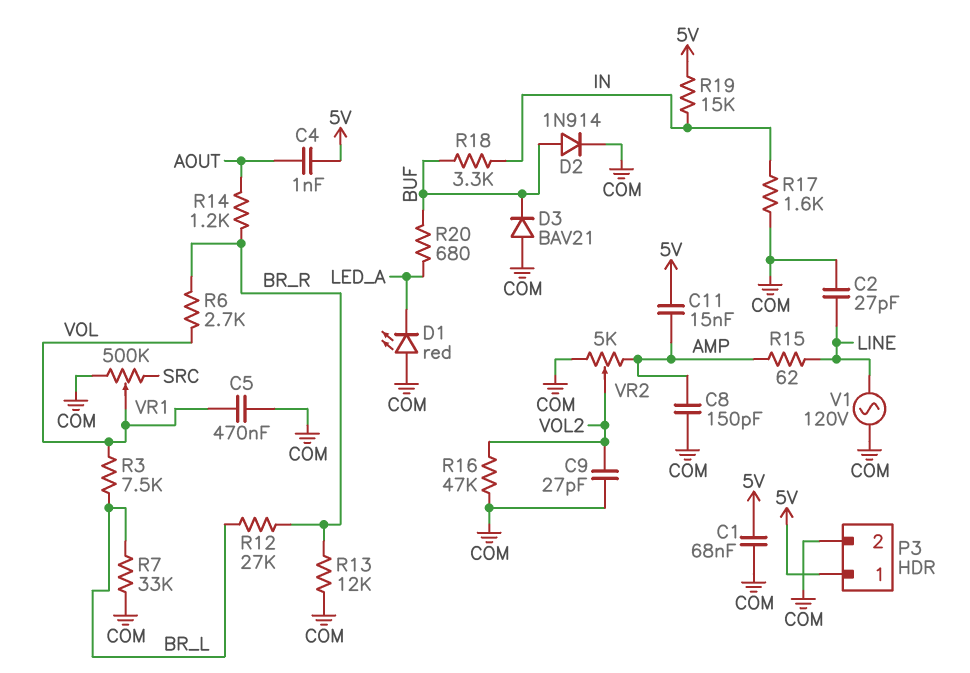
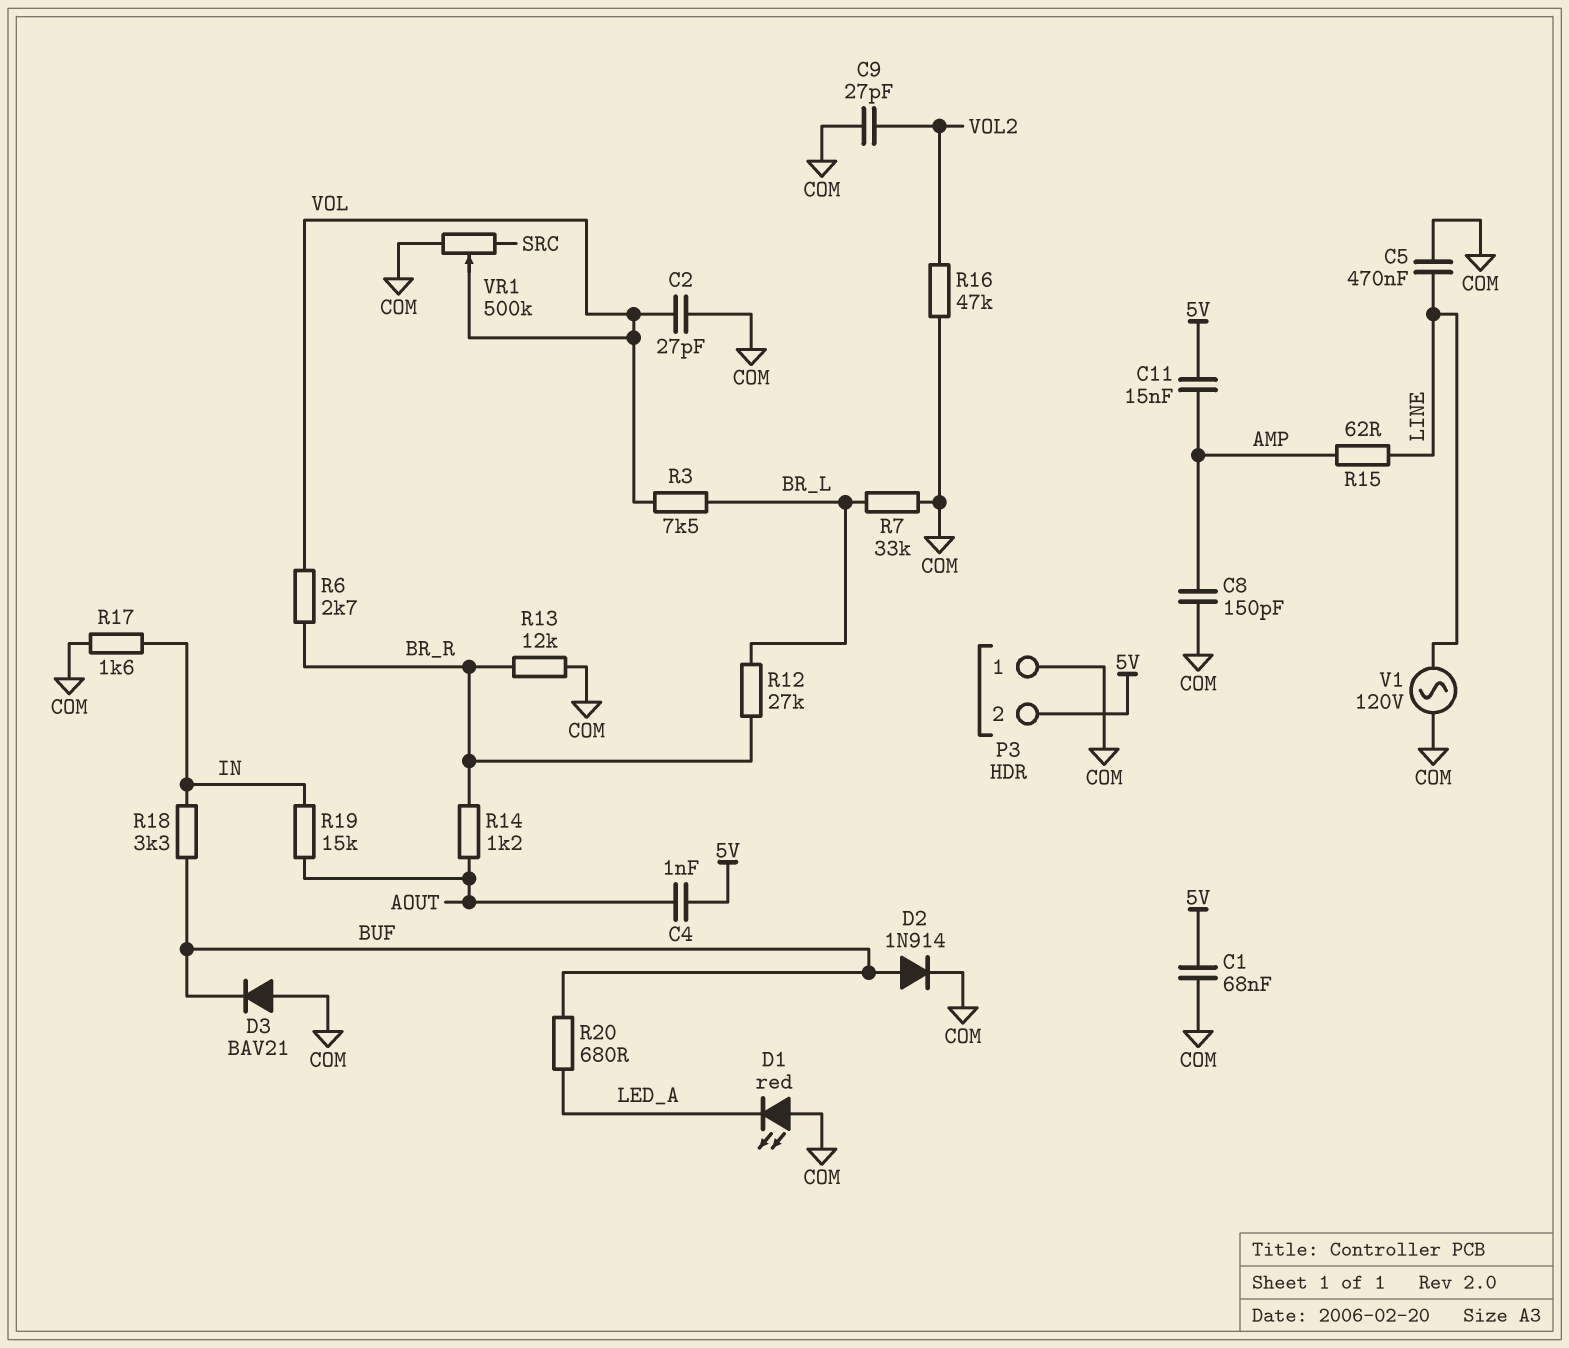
C2: 27pF (COM, LINE) -> 27pF (COM, VOL)
C5: 470nF (COM, VOL) -> 470nF (COM, LINE)
P3 pin 1: 5V -> COM
P3 pin 2: COM -> 5V
R19: 15k (5V, IN) -> 15k (AOUT, IN)
VR2: 5k (AMP, COM, wiper VOL2) -> none

